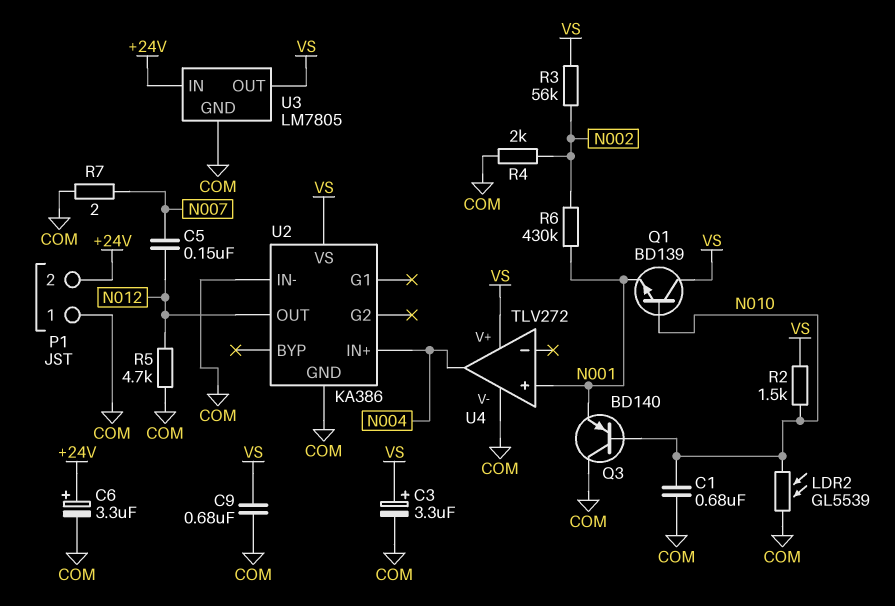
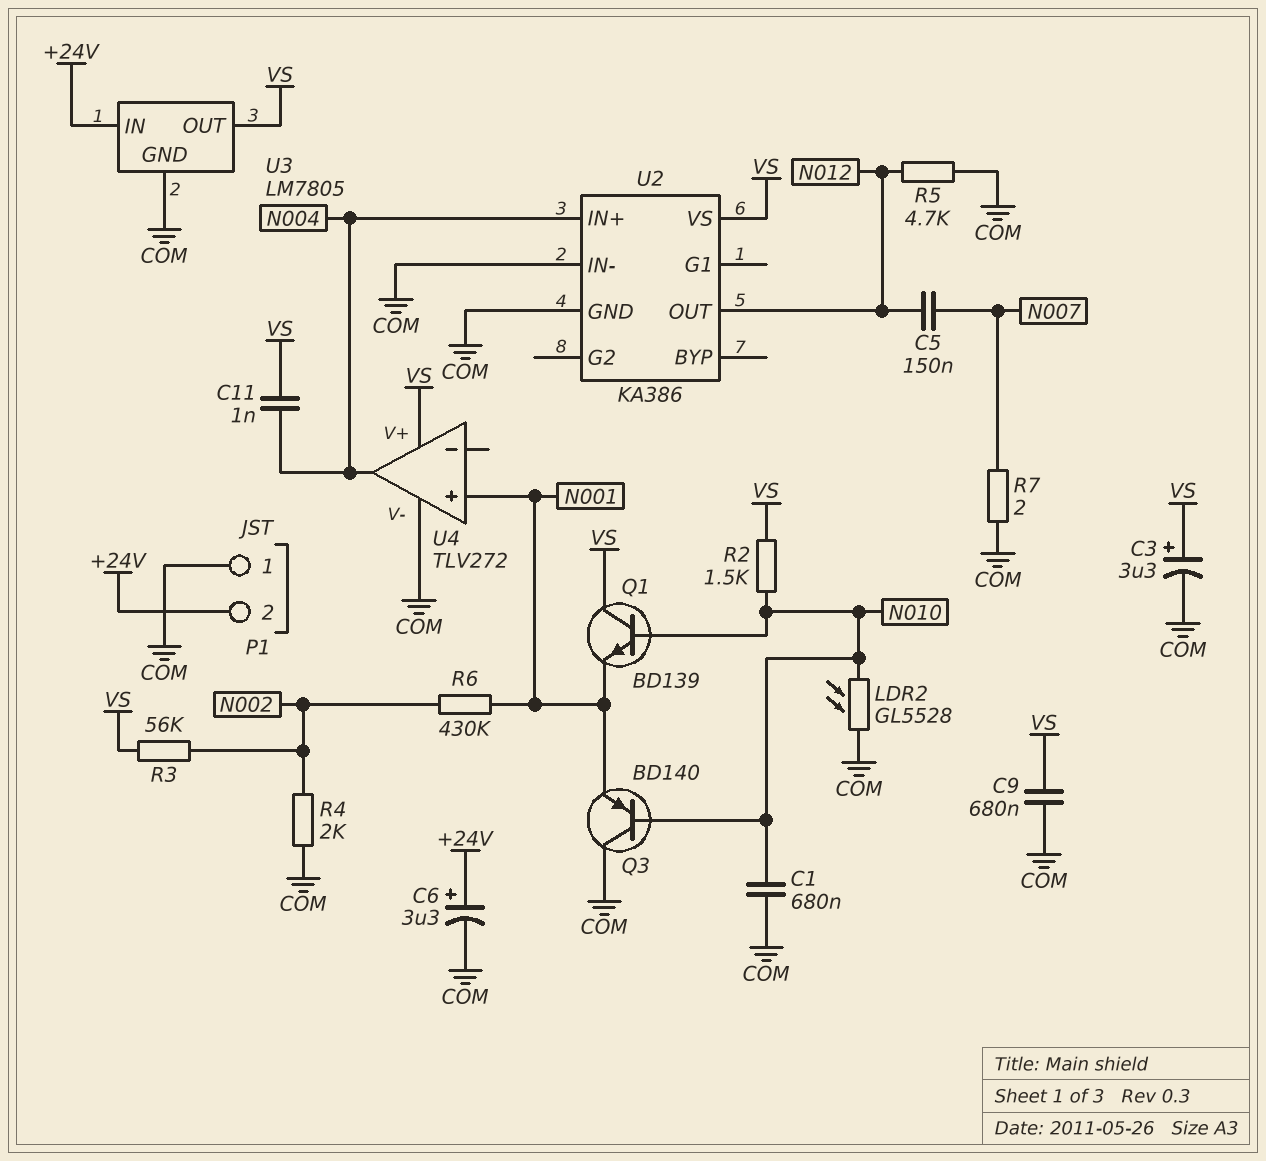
C11: none -> 1nF (N004, VS)
LDR2: GL5539 (COM, N010) -> GL5528 (COM, N010)

